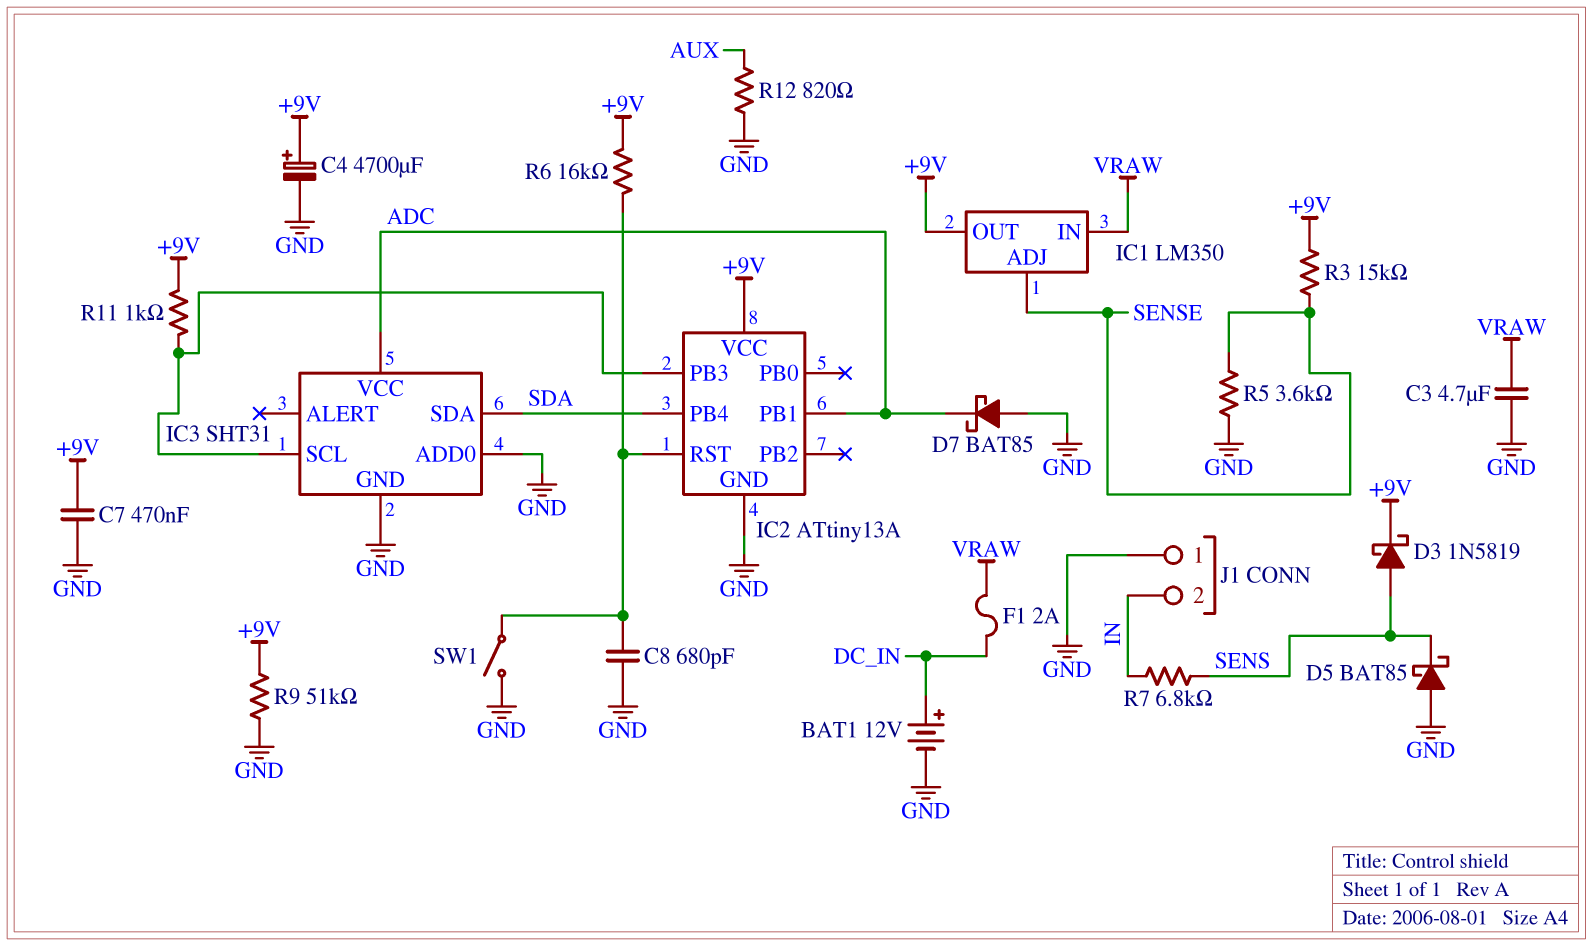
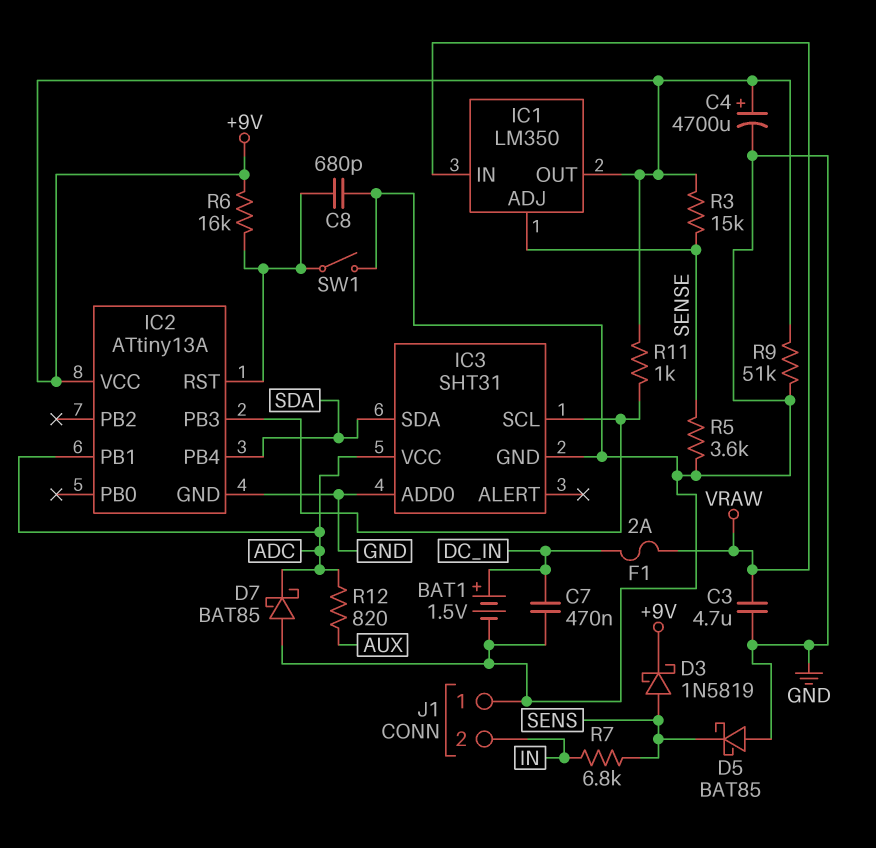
BAT1: 12V (plus DC_IN, minus GND) -> 1.5V (plus DC_IN, minus GND)
C7: 470nF (+9V, GND) -> 470nF (DC_IN, GND)
R12: 820 (AUX, GND) -> 820 (ADC, AUX)

